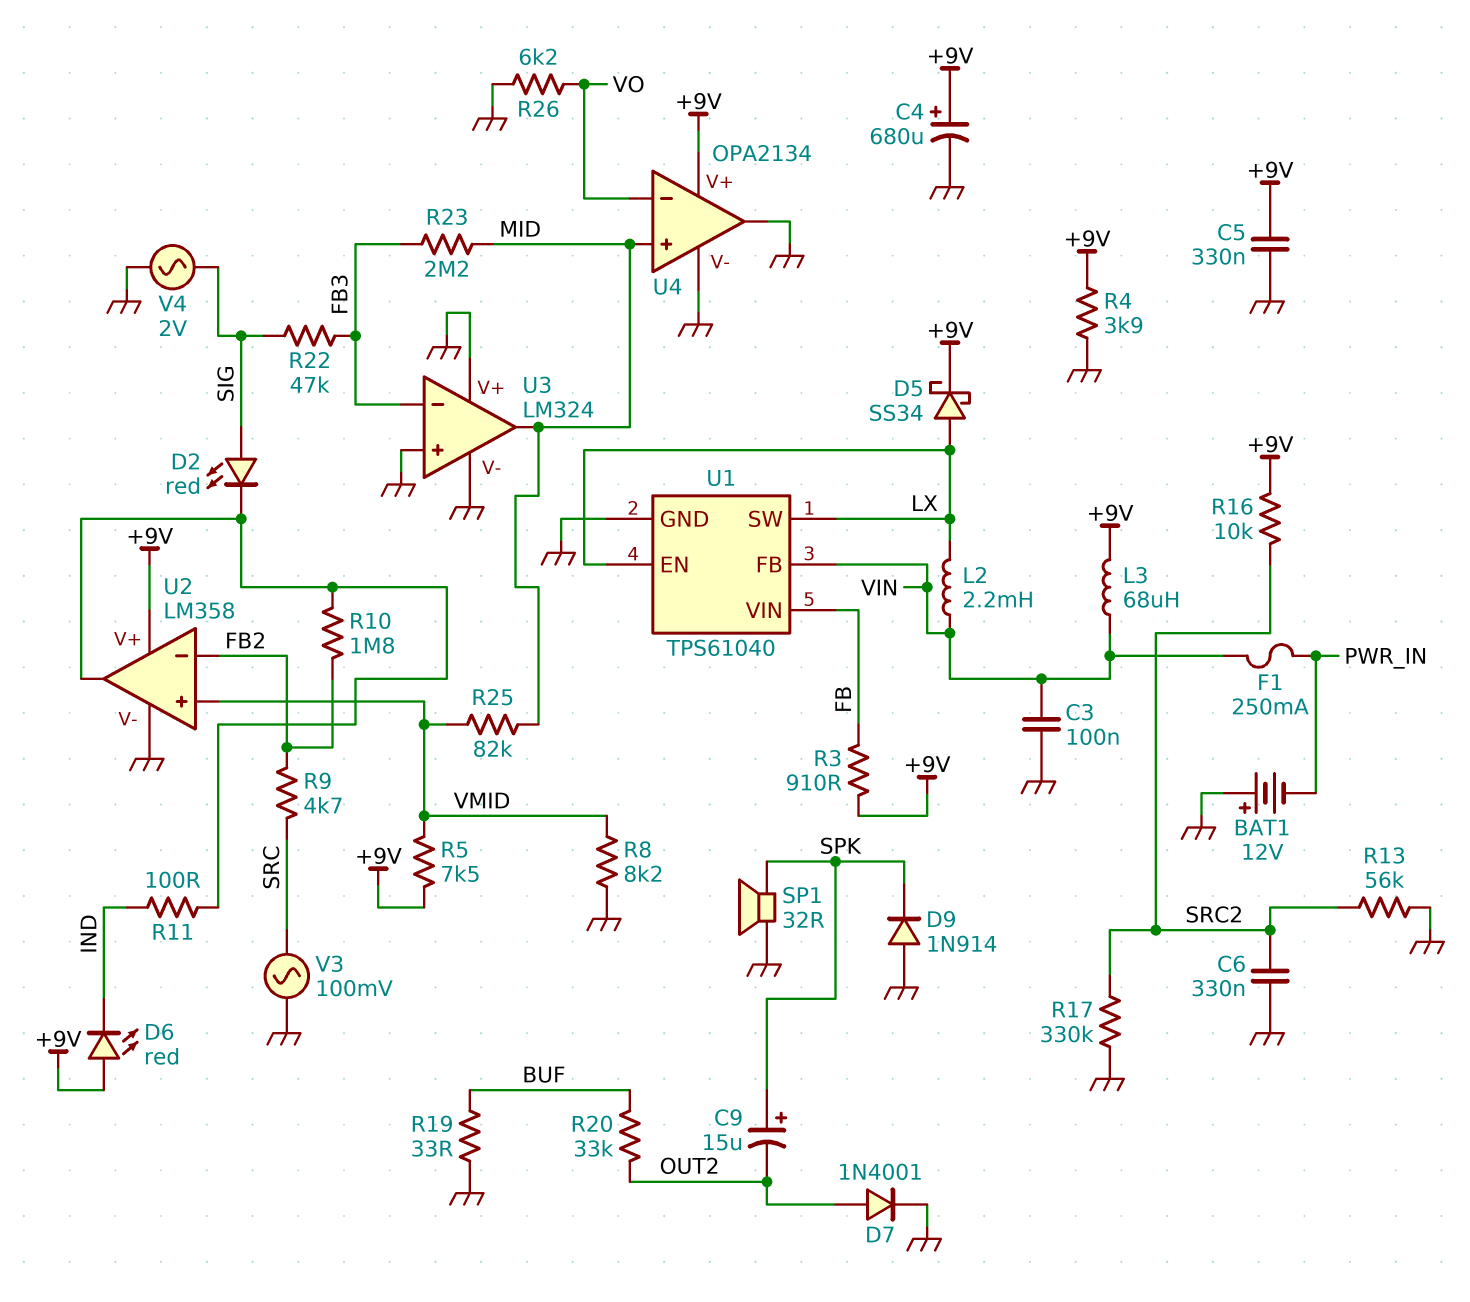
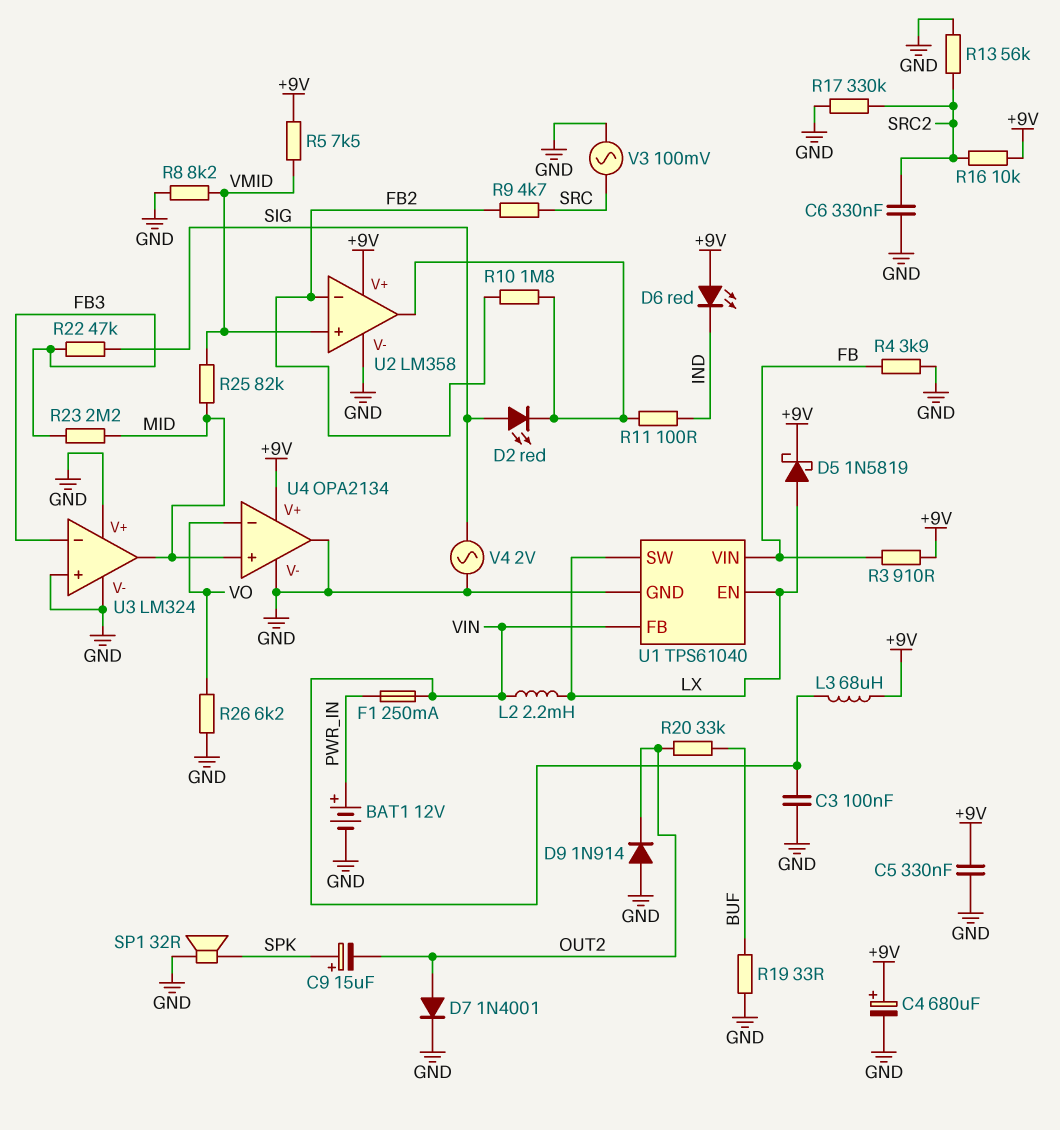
BAT1: 12V (plus GND, minus PWR_IN) -> 12V (plus PWR_IN, minus GND)
D5: schottky SS34 (A LX, K +9V) -> schottky 1N5819 (A LX, K +9V)
D9: diode 1N914 (A GND, K SPK) -> diode 1N914 (A GND, K OUT2)
R4: 3.9k (+9V, GND) -> 3.9k (FB, GND)

